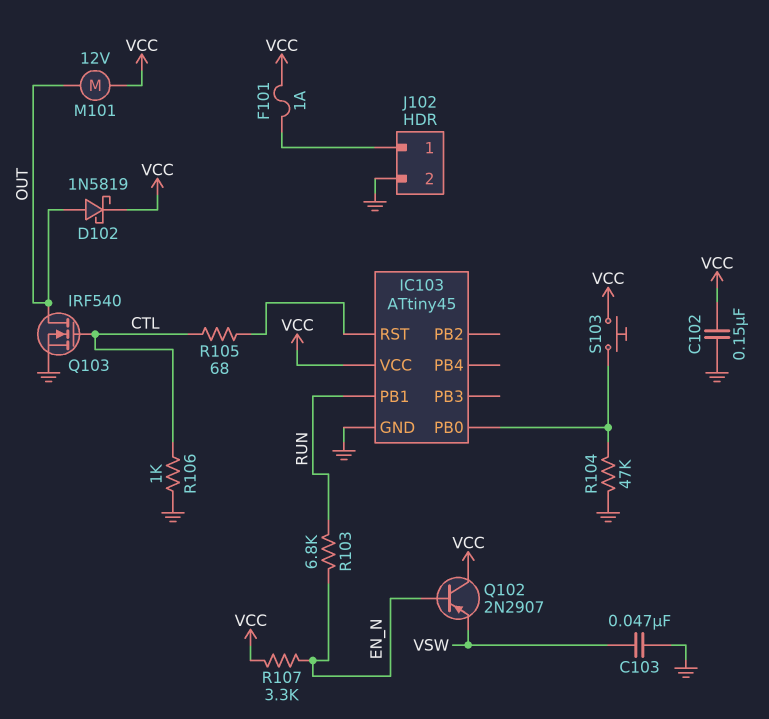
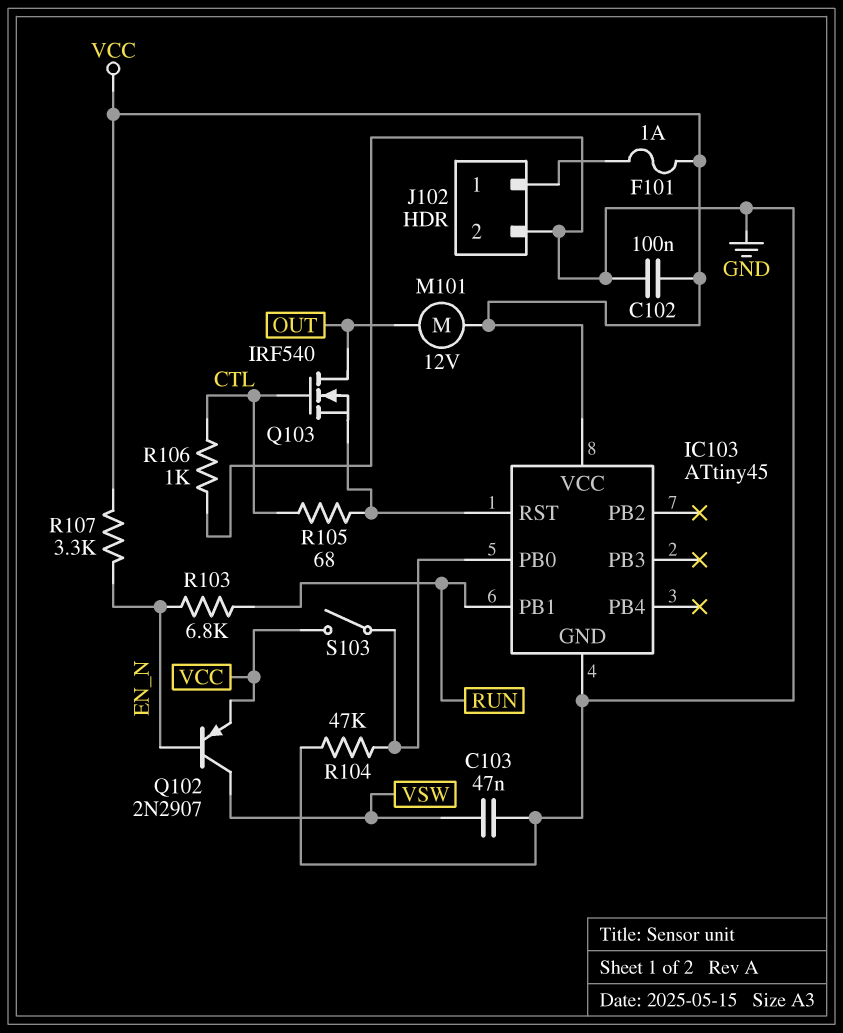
C102: 150nF (GND, VCC) -> 100nF (GND, VCC)
D102: schottky 1N5819 (A OUT, K VCC) -> none
Q102: PNP 2N2907 (B EN_N, C VCC, E VSW) -> PNP 2N2907 (B EN_N, C VSW, E VCC)
Q103: NMOS IRF540 (G CTL, D OUT, S GND) -> NMOS IRF540 (G CTL, D OUT, S IC103/RST)
S103: button (IC103/PB0, VCC) -> switch (IC103/PB0, VCC)

